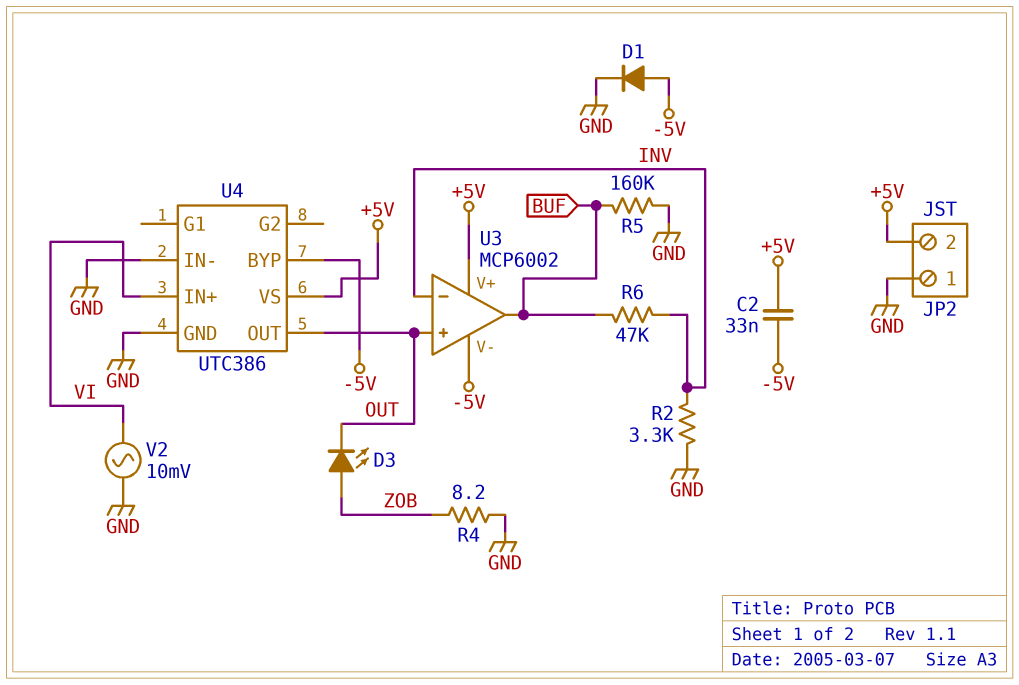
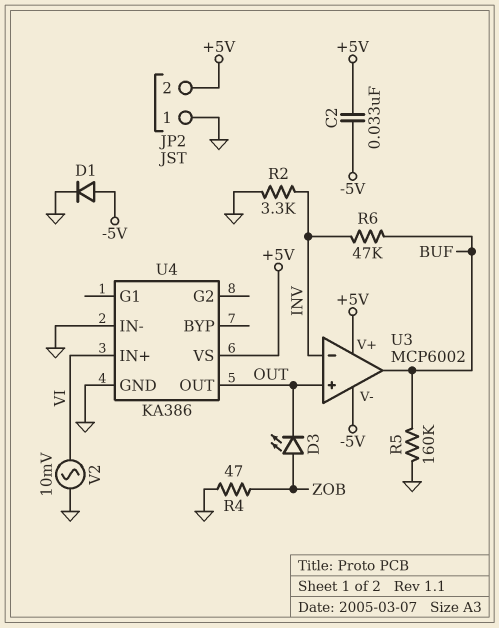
R4: 8.2 (GND, ZOB) -> 47 (GND, ZOB)
U4: UTC386 -> KA386
U4 pin BYP: -5V -> none

